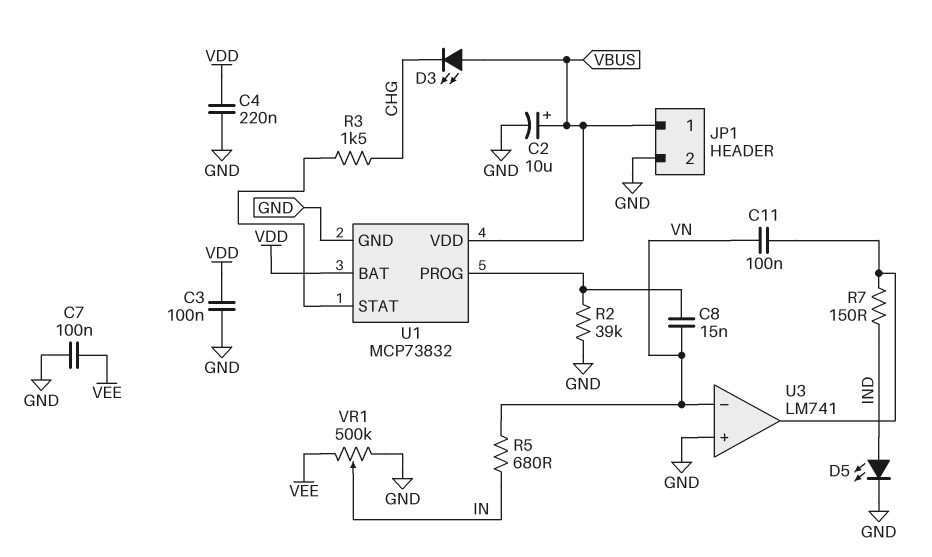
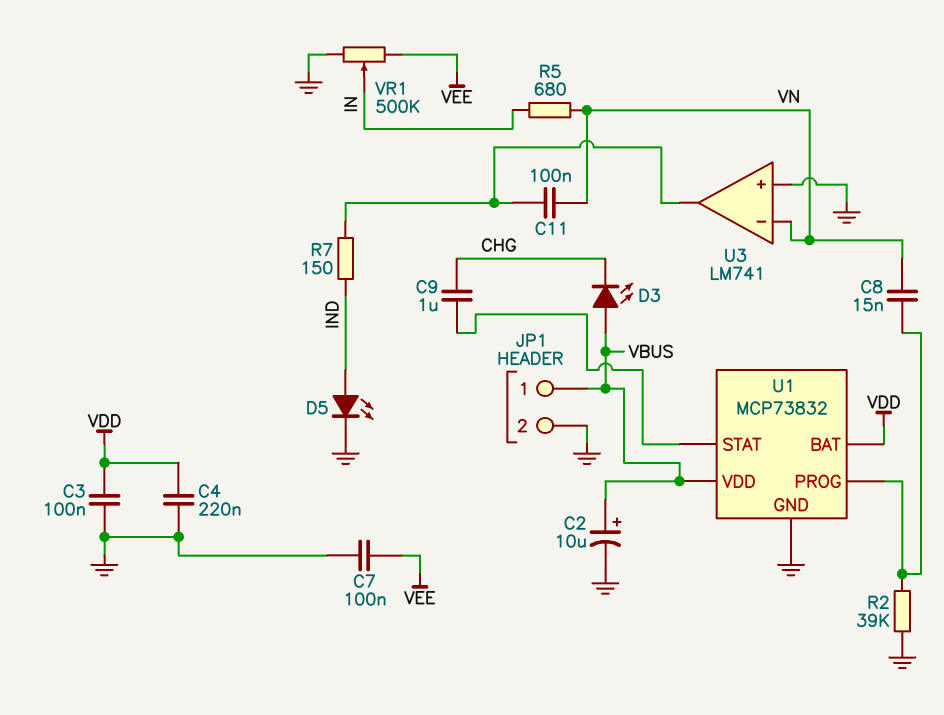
C9: none -> 1uF (CHG, U1/STAT)
R3: 1.5k (CHG, U1/STAT) -> none

